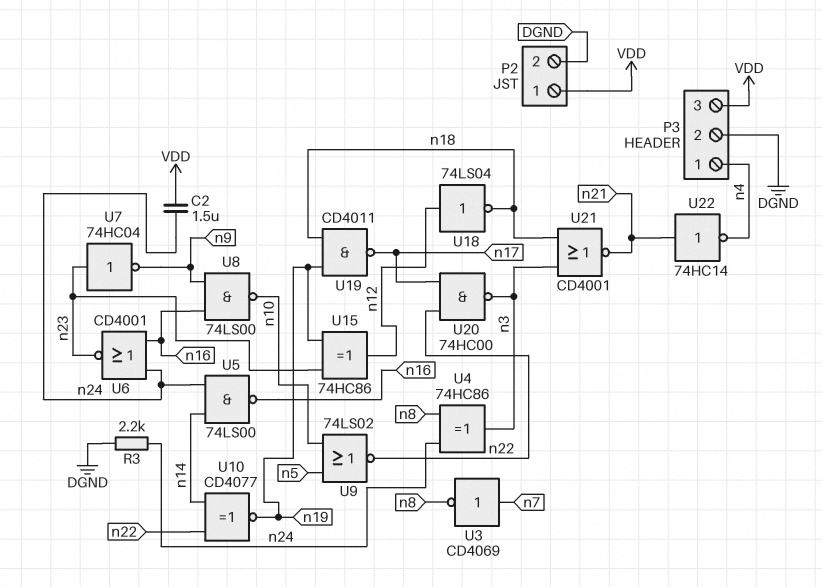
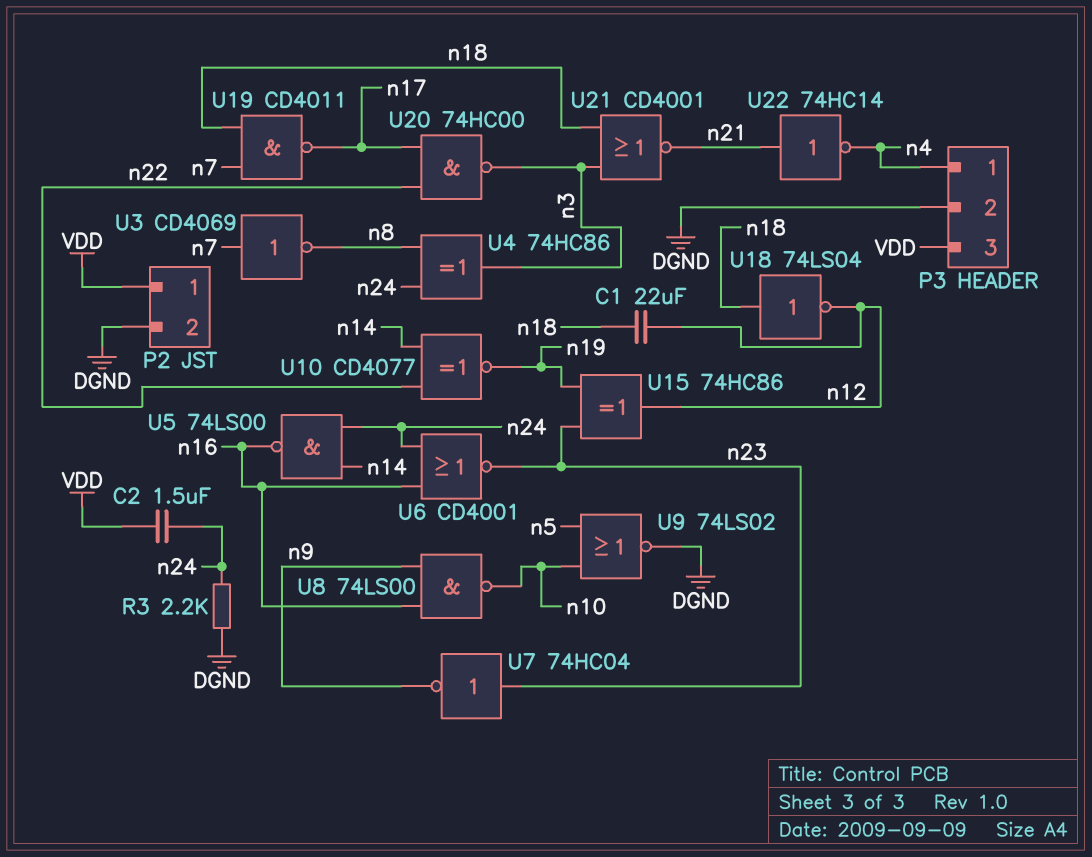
C1: none -> 22uF (n12, n18)
U9: NOR 74LS02 (in n5, in n10, out n22) -> NOR 74LS02 (in n5, in n10, out DGND)
U18: NOT 74LS04 (in n12, out n18) -> NOT 74LS04 (in n18, out n12)
U19: NAND CD4011 (in n18, in n19, out n17) -> NAND CD4011 (in n7, in n18, out n17)

